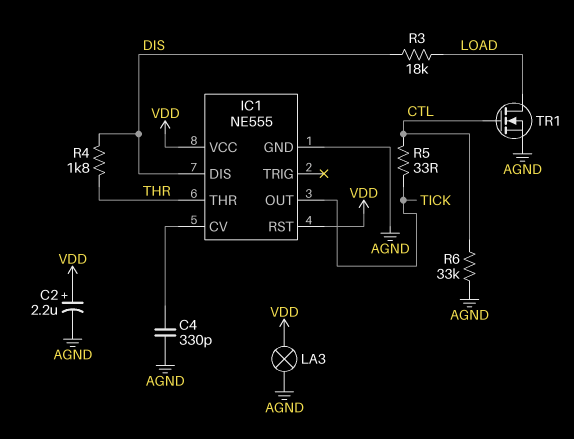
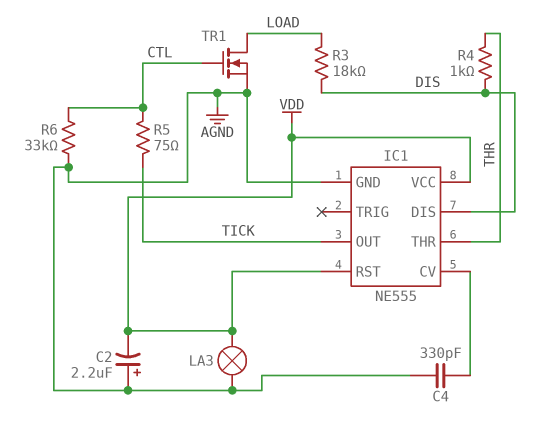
C2: 2.2uF (plus VDD, minus AGND) -> 2.2uF (plus AGND, minus VDD)
R4: 1.8k (DIS, THR) -> 1k (DIS, THR)
R5: 33 (CTL, TICK) -> 75 (CTL, TICK)

